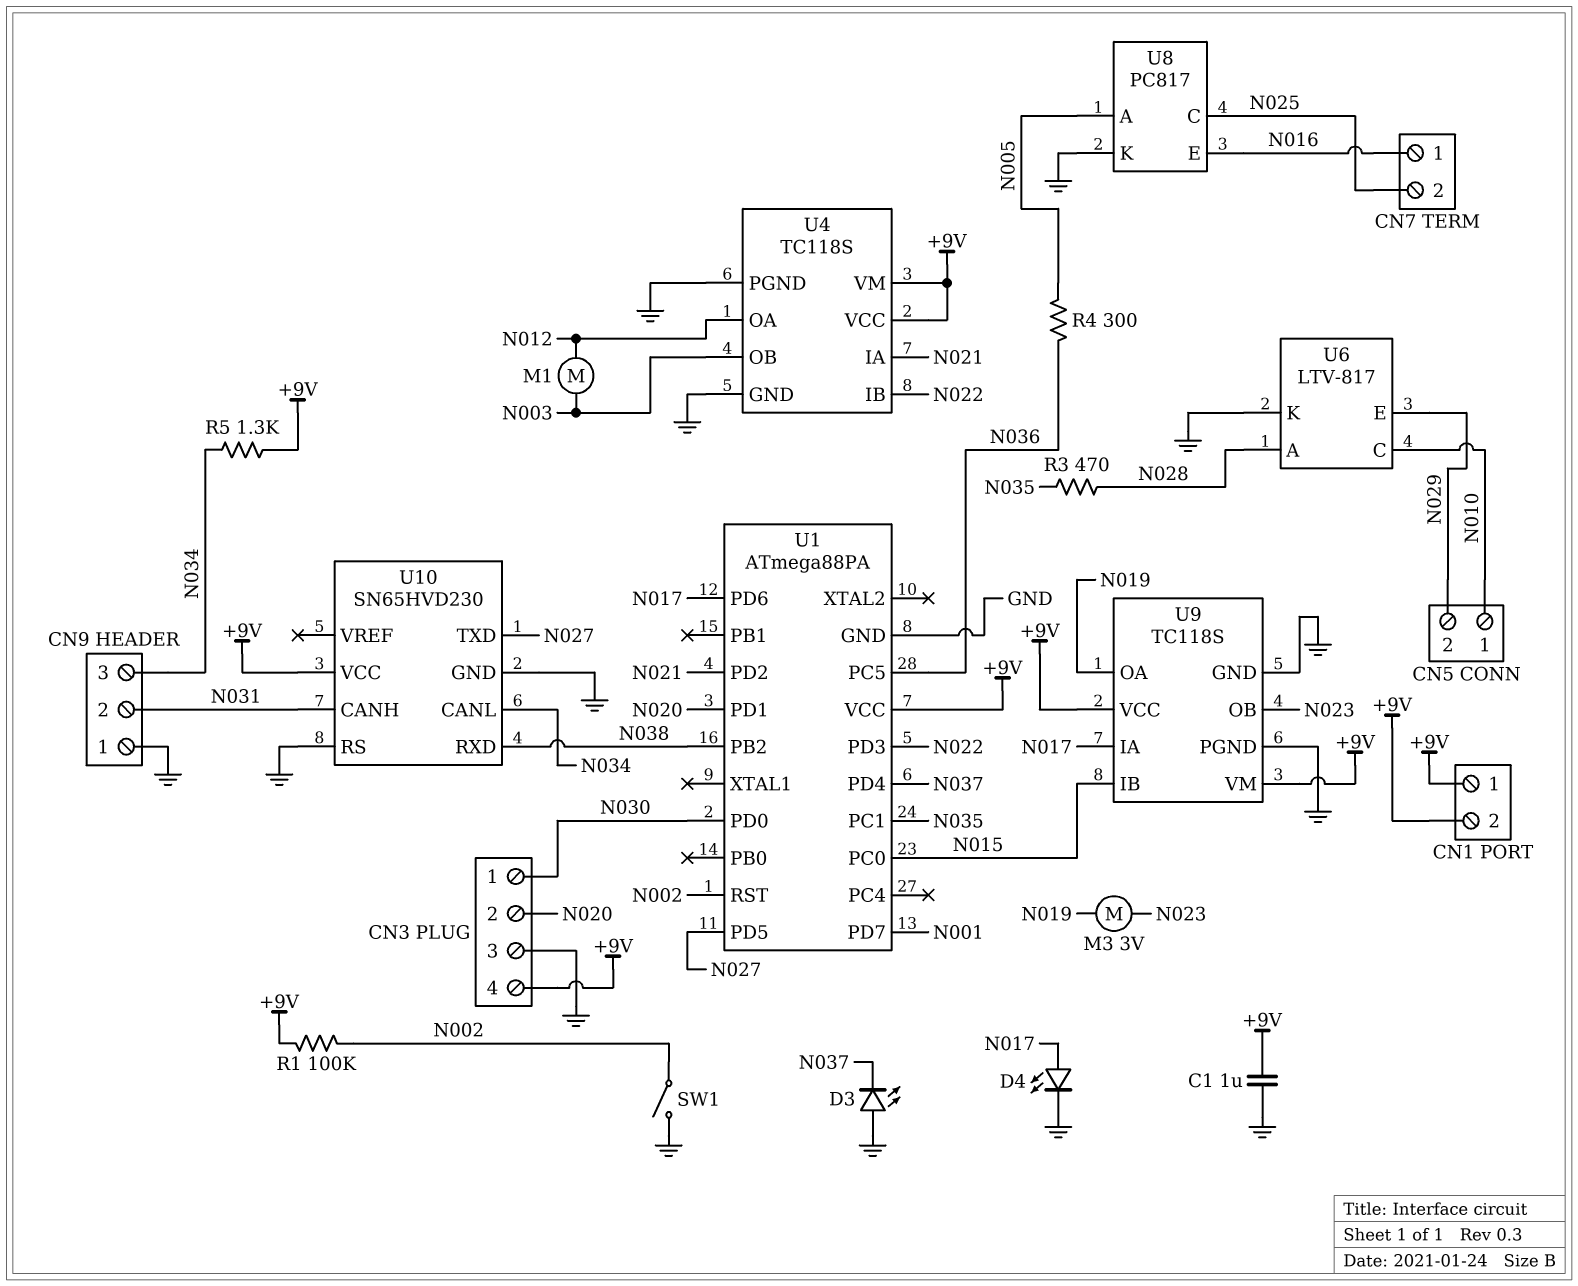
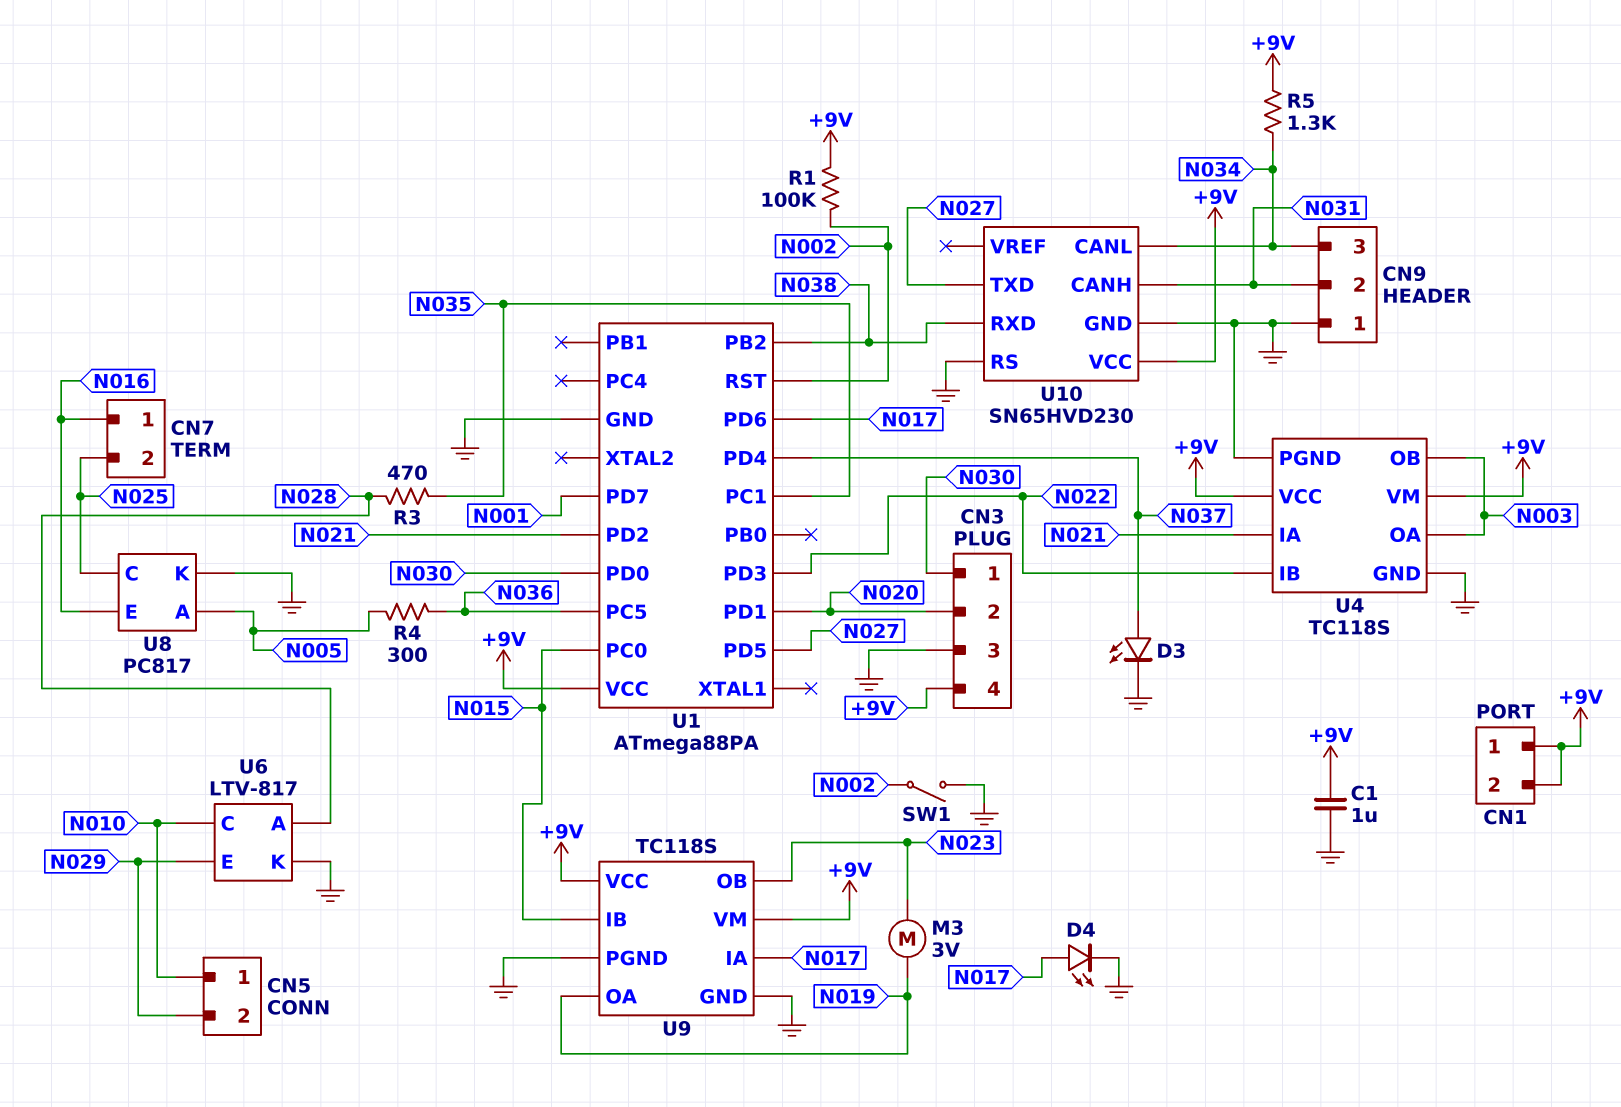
D3: LED (A GND, K N037) -> LED (A N037, K GND)
M1: motor (N003, N012) -> none
U4 pin OA: N012 -> N003

